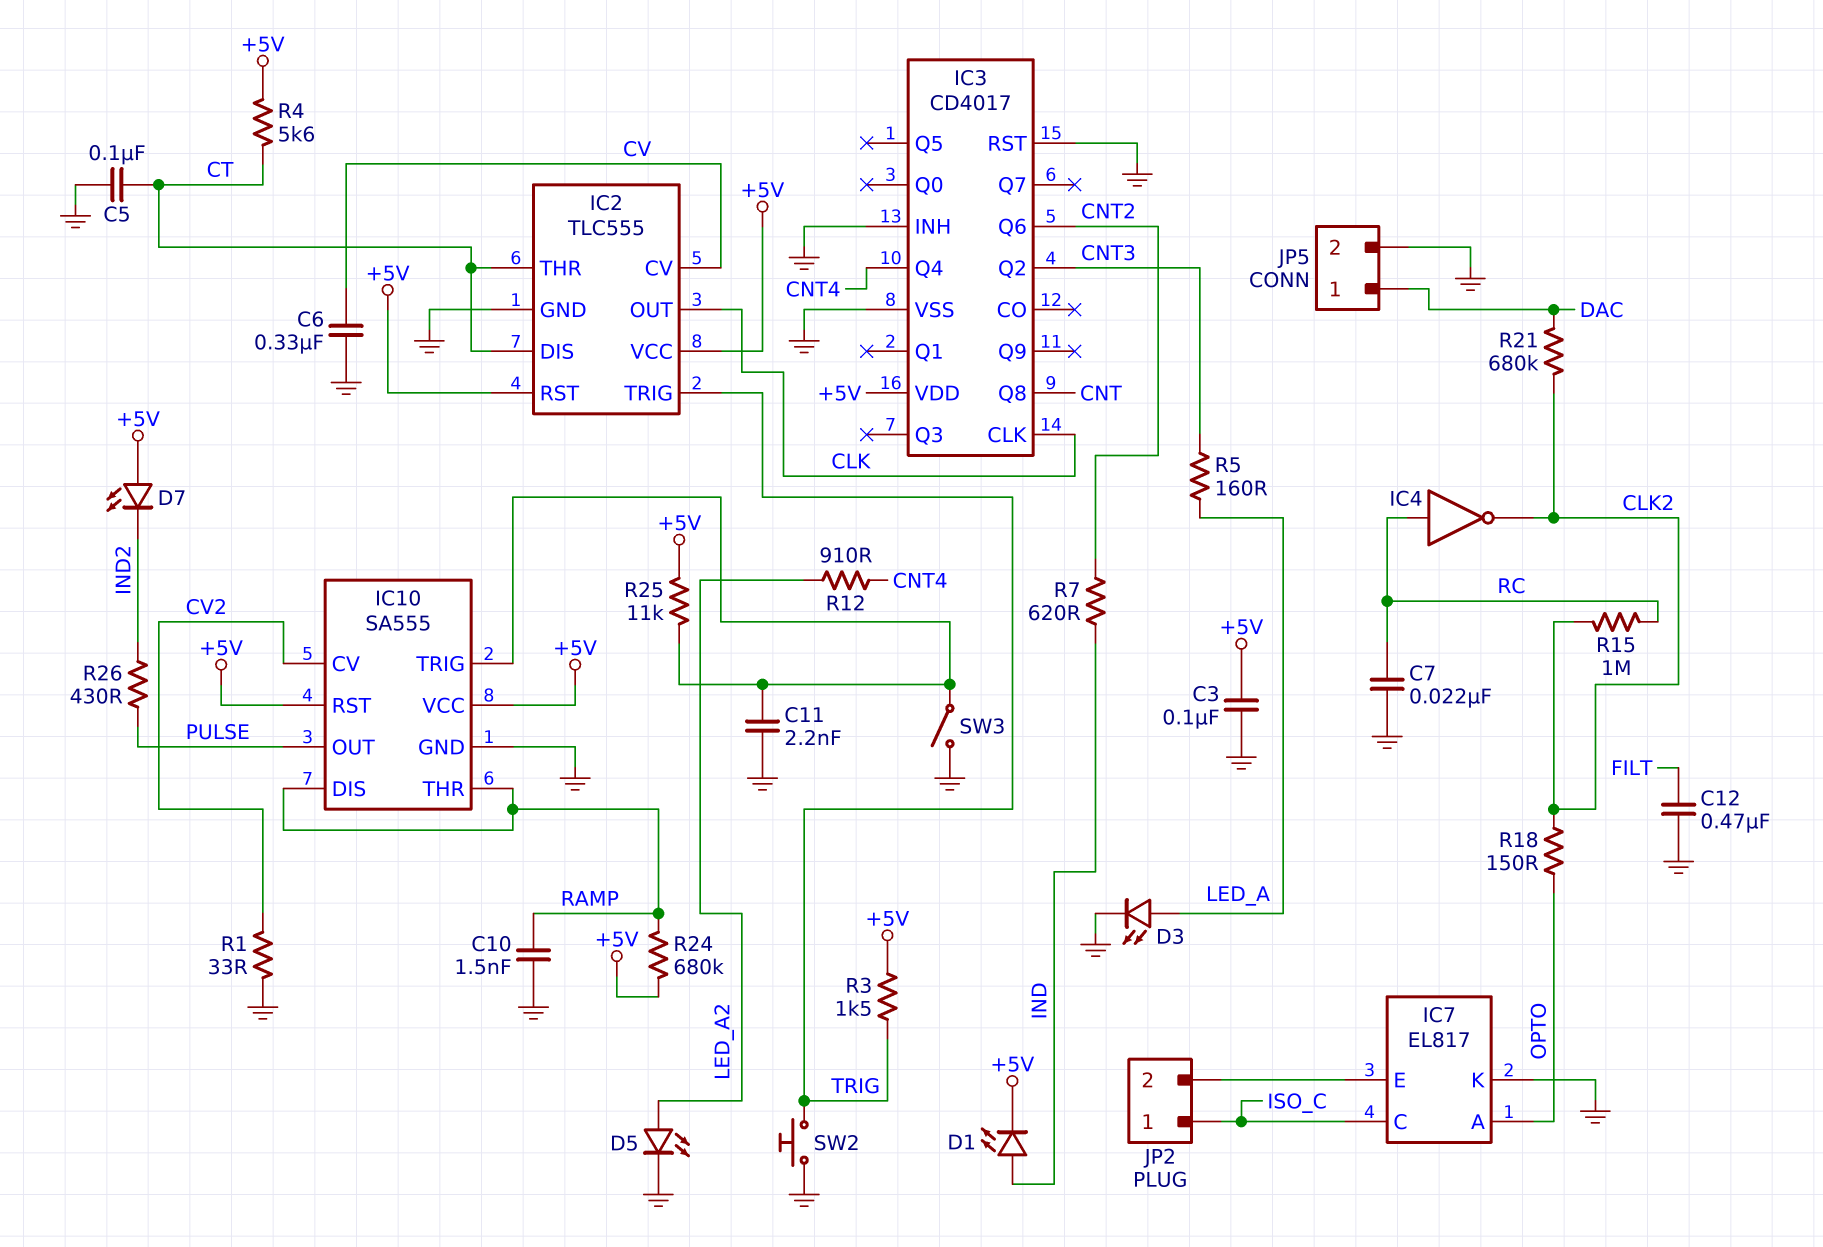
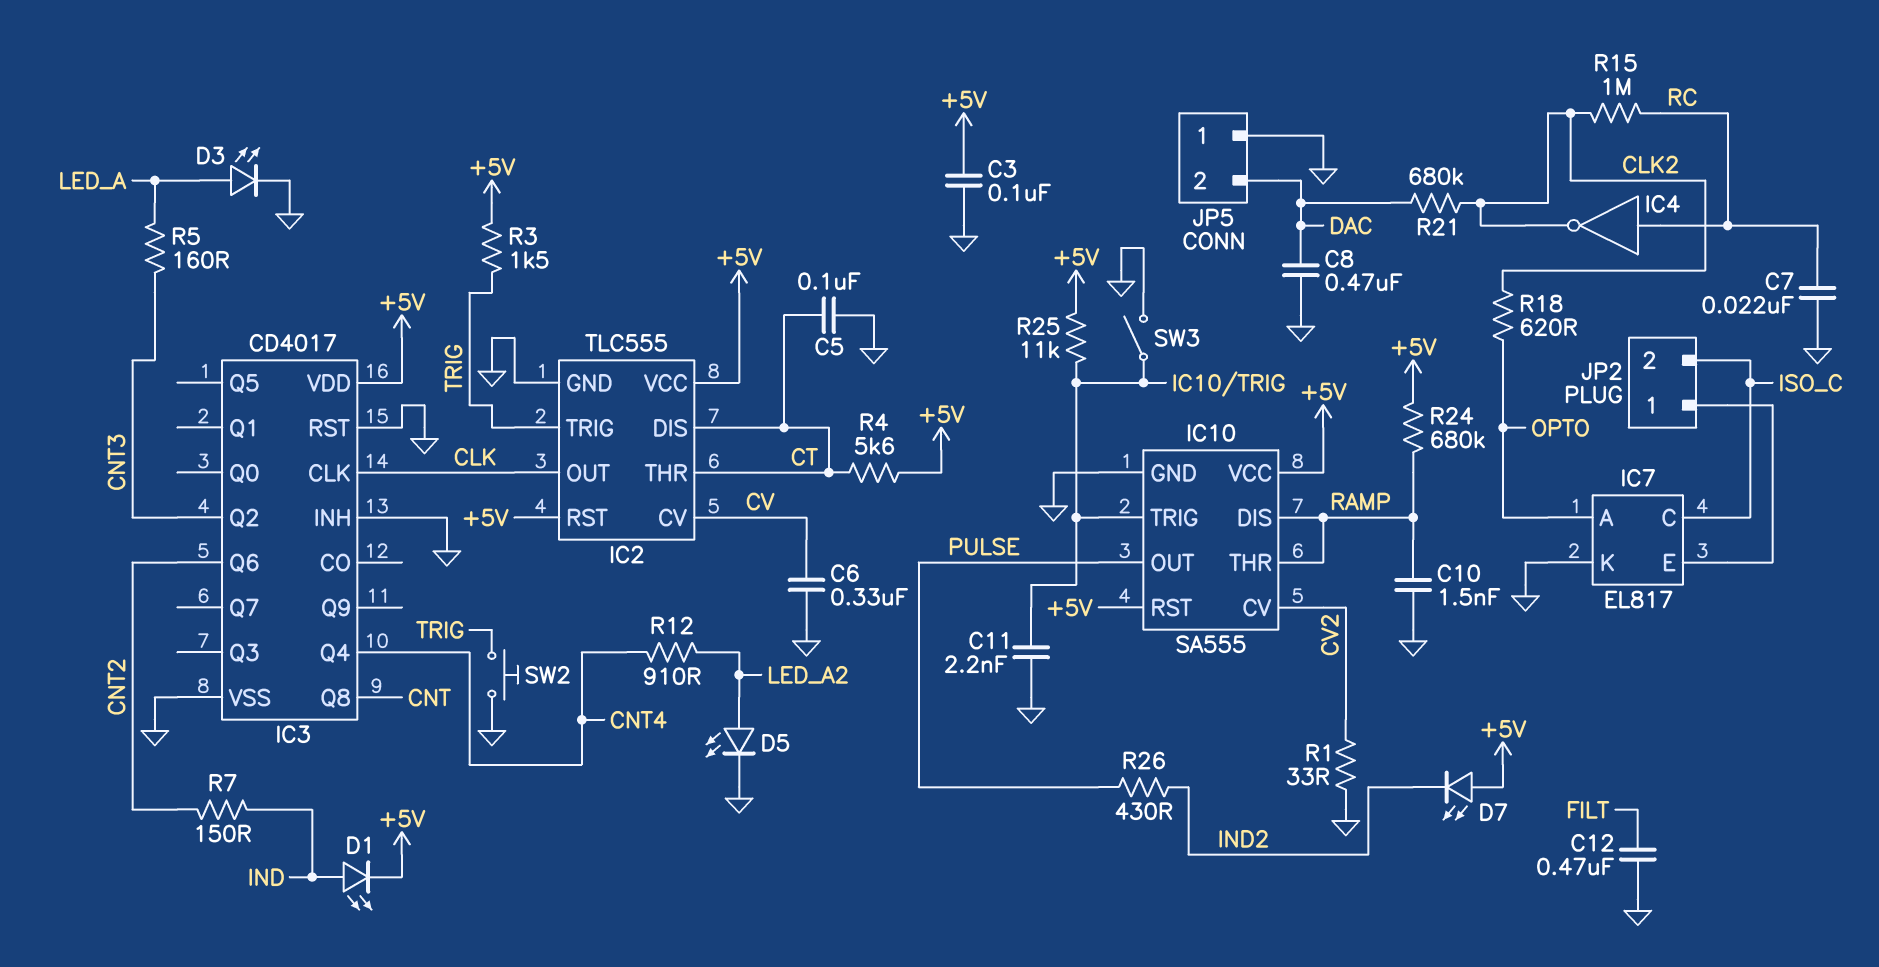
C8: none -> 470nF (DAC, GND)
JP2 pin 1: ISO_C -> IC7/E
JP2 pin 2: IC7/E -> ISO_C
JP5 pin 1: DAC -> GND
JP5 pin 2: GND -> DAC
R7: 620 (CNT2, IND) -> 150 (CNT2, IND)
R18: 150 (CLK2, OPTO) -> 620 (CLK2, OPTO)

